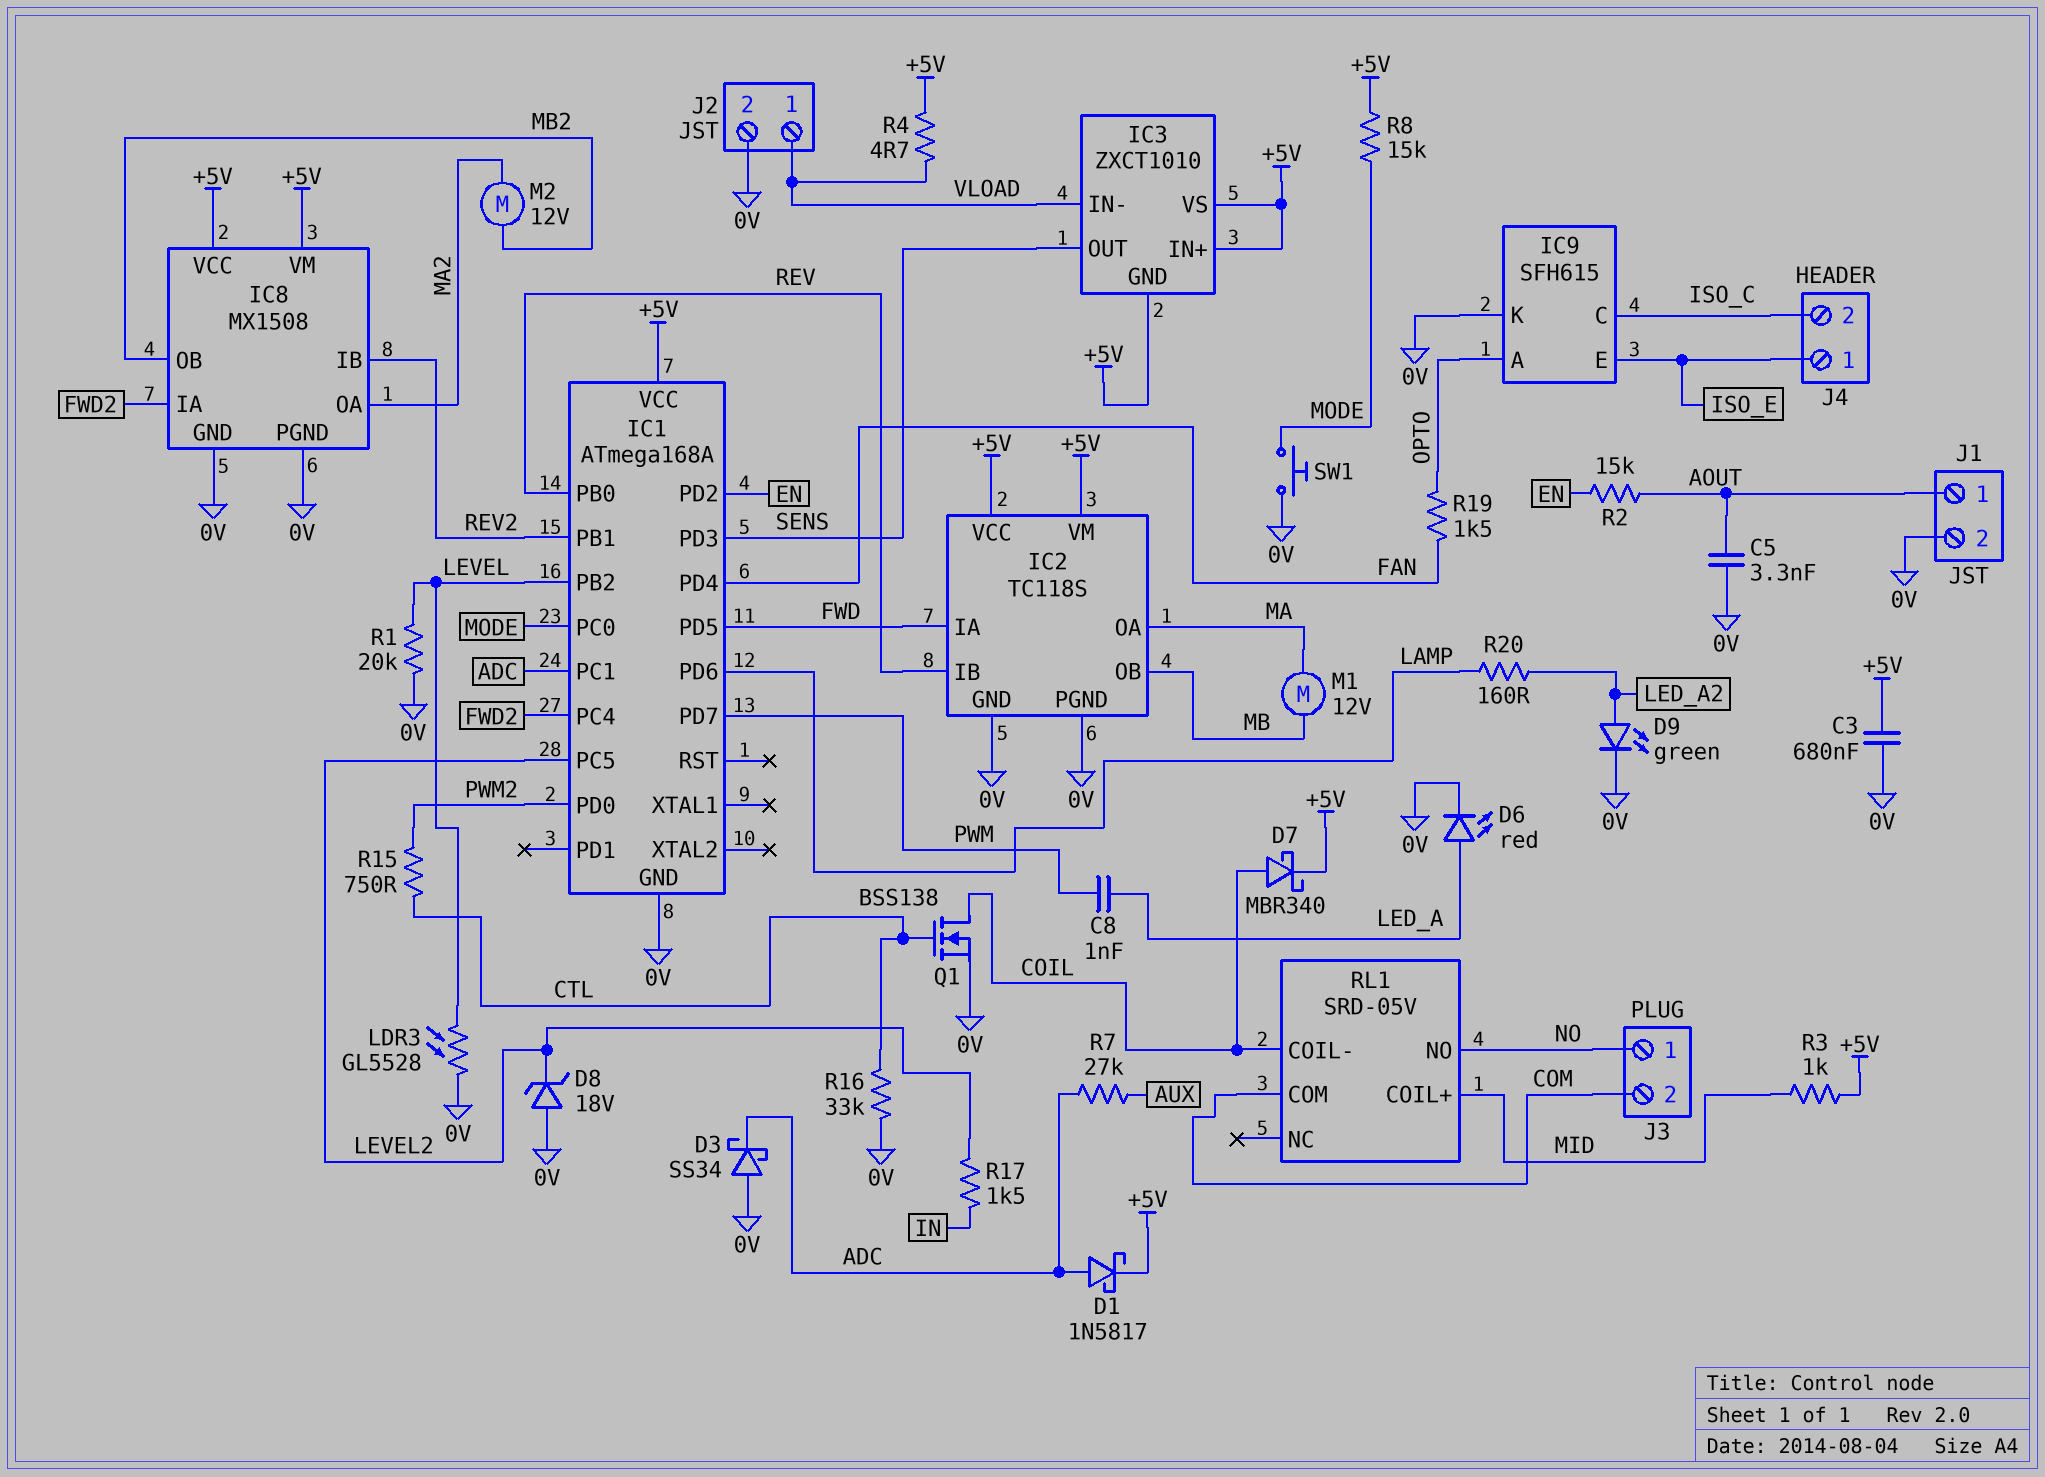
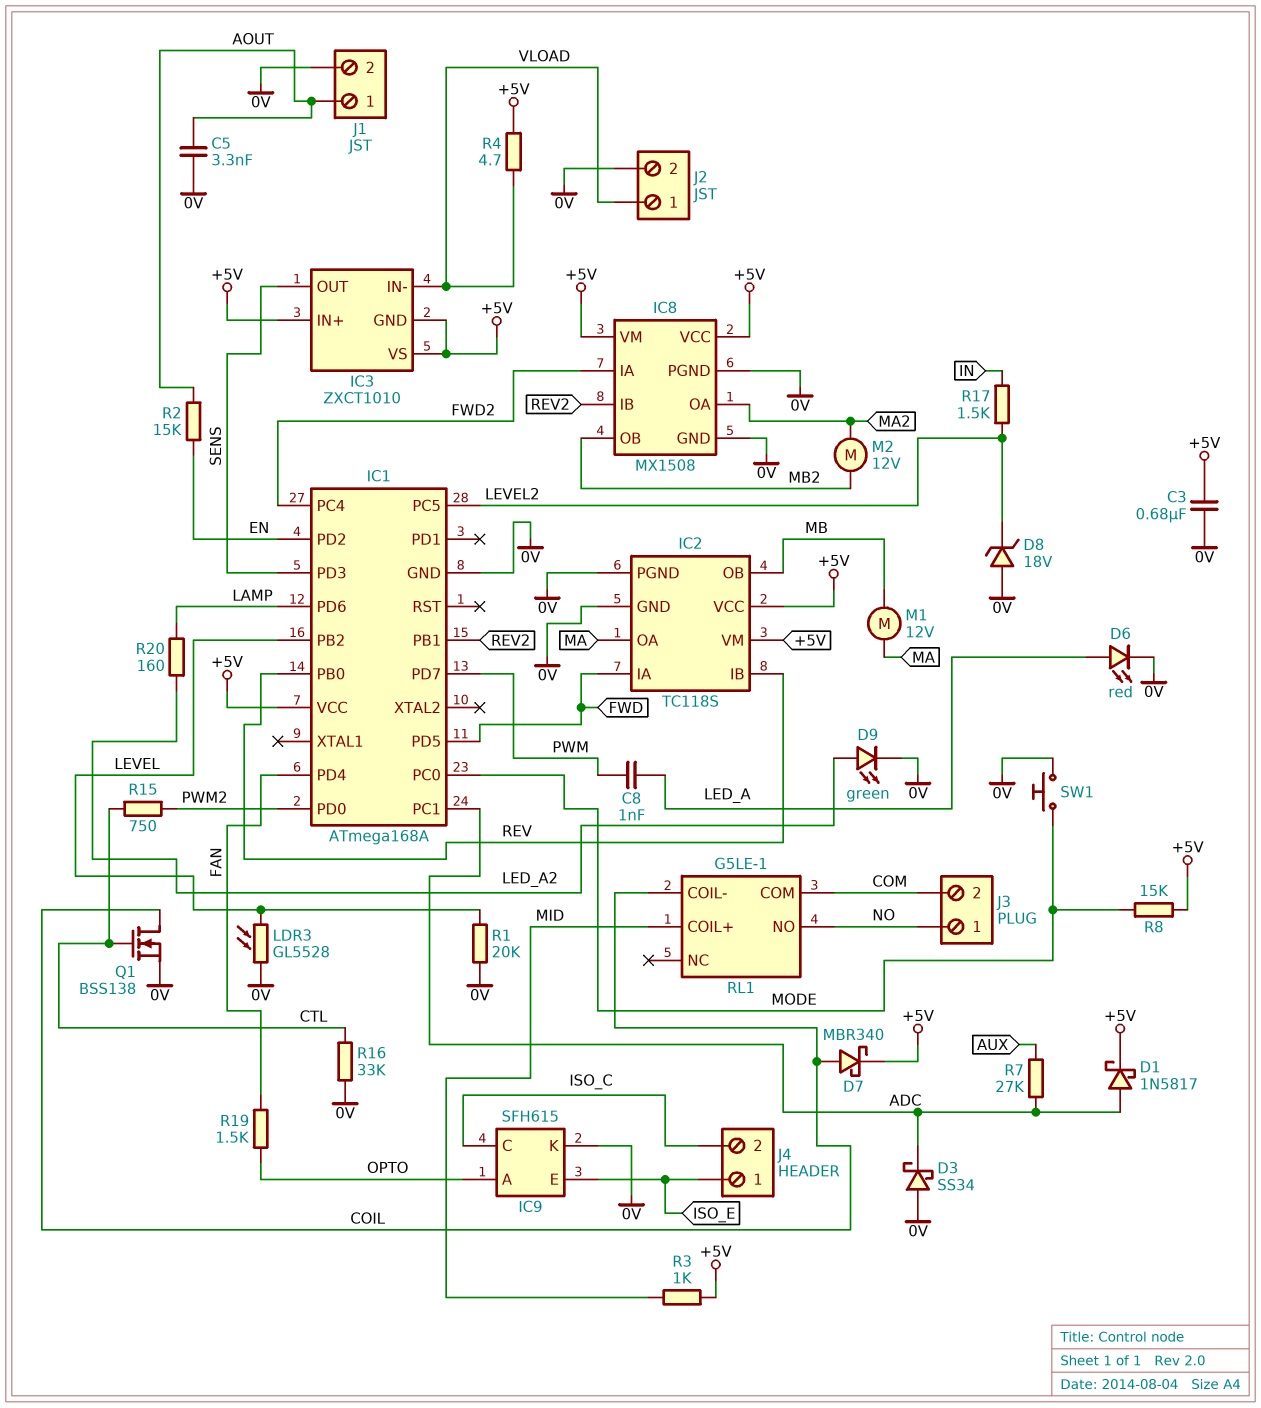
RL1: SRD-05V -> G5LE-1

